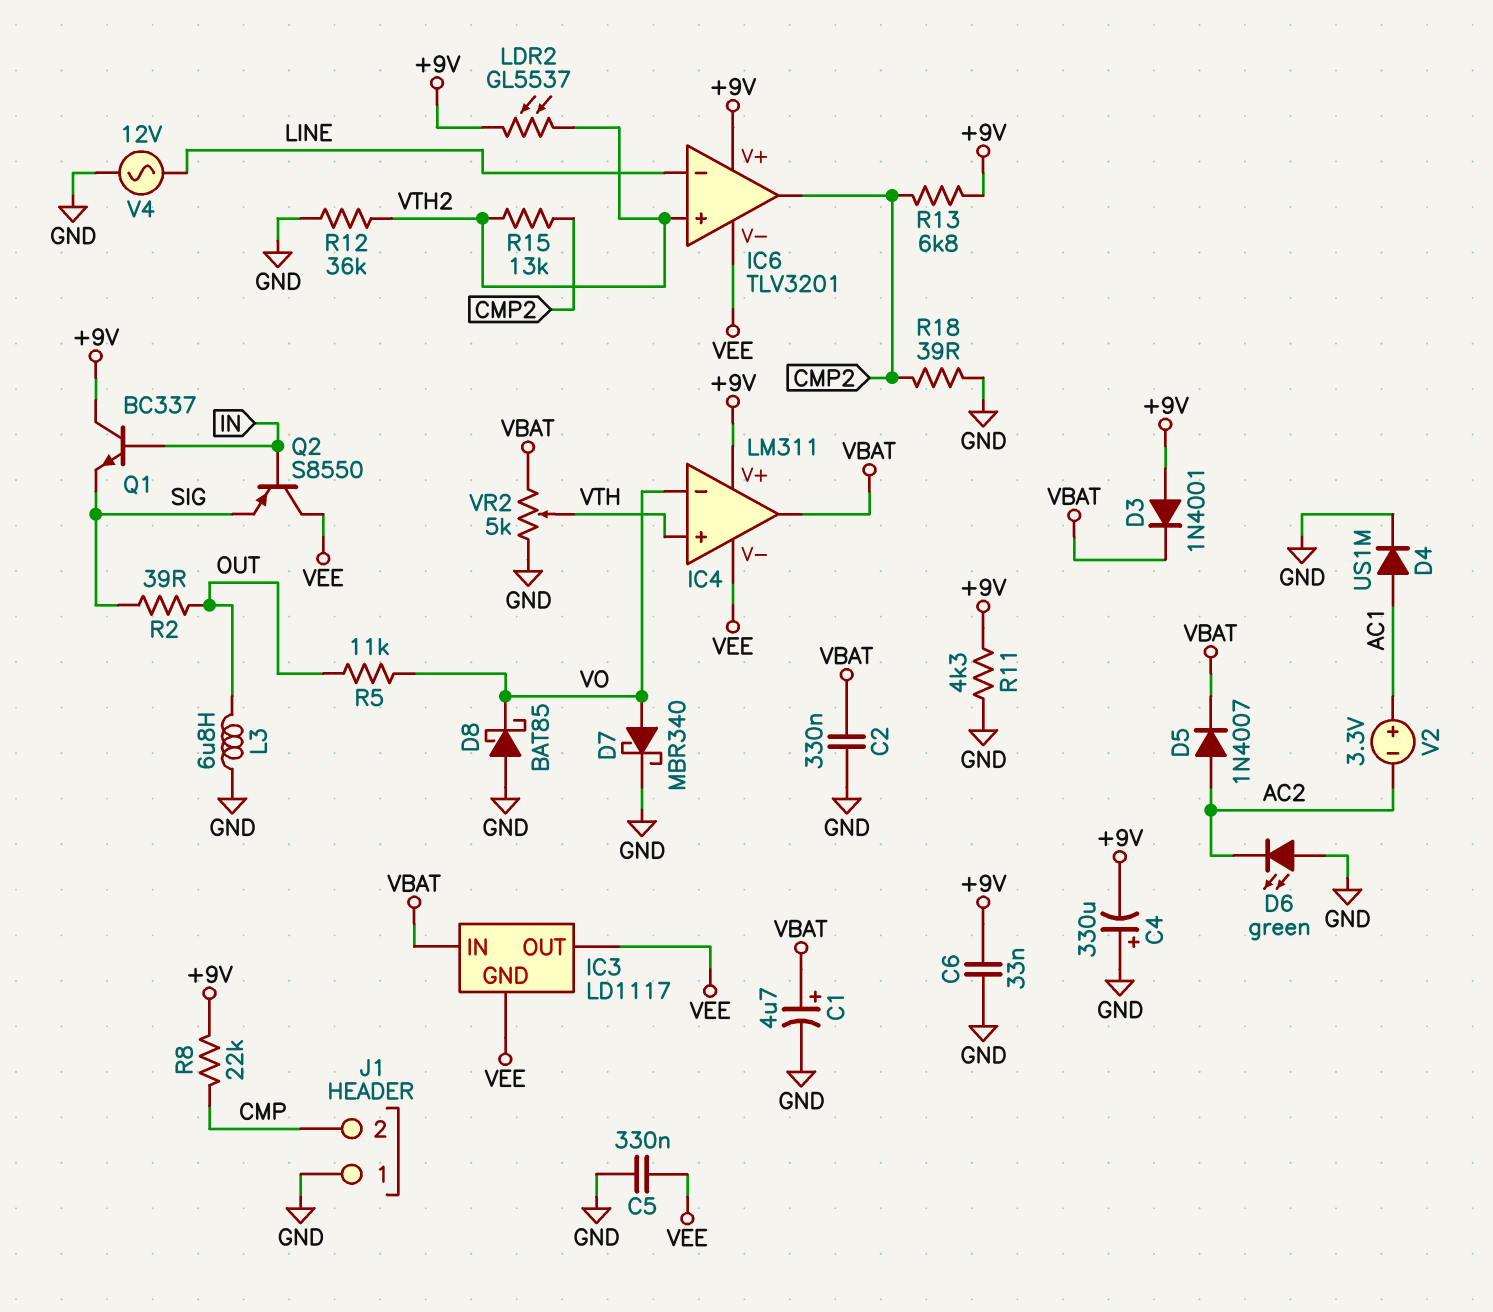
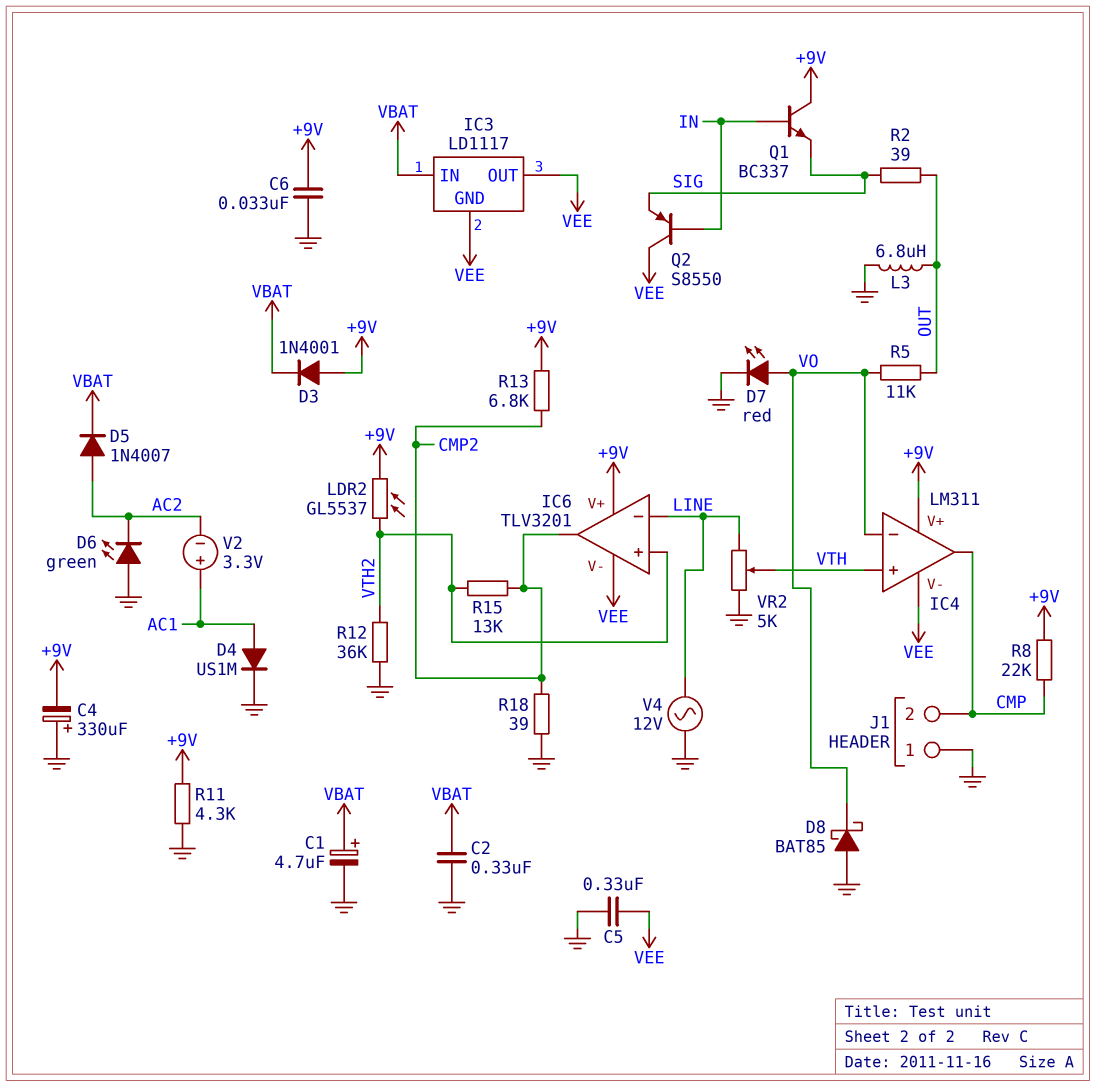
D7: schottky MBR340 (A VO, K GND) -> LED red (A VO, K GND)
IC4 pin out: VBAT -> CMP
VR2: 5k (GND, VBAT, wiper VTH) -> 5k (GND, LINE, wiper VTH)

